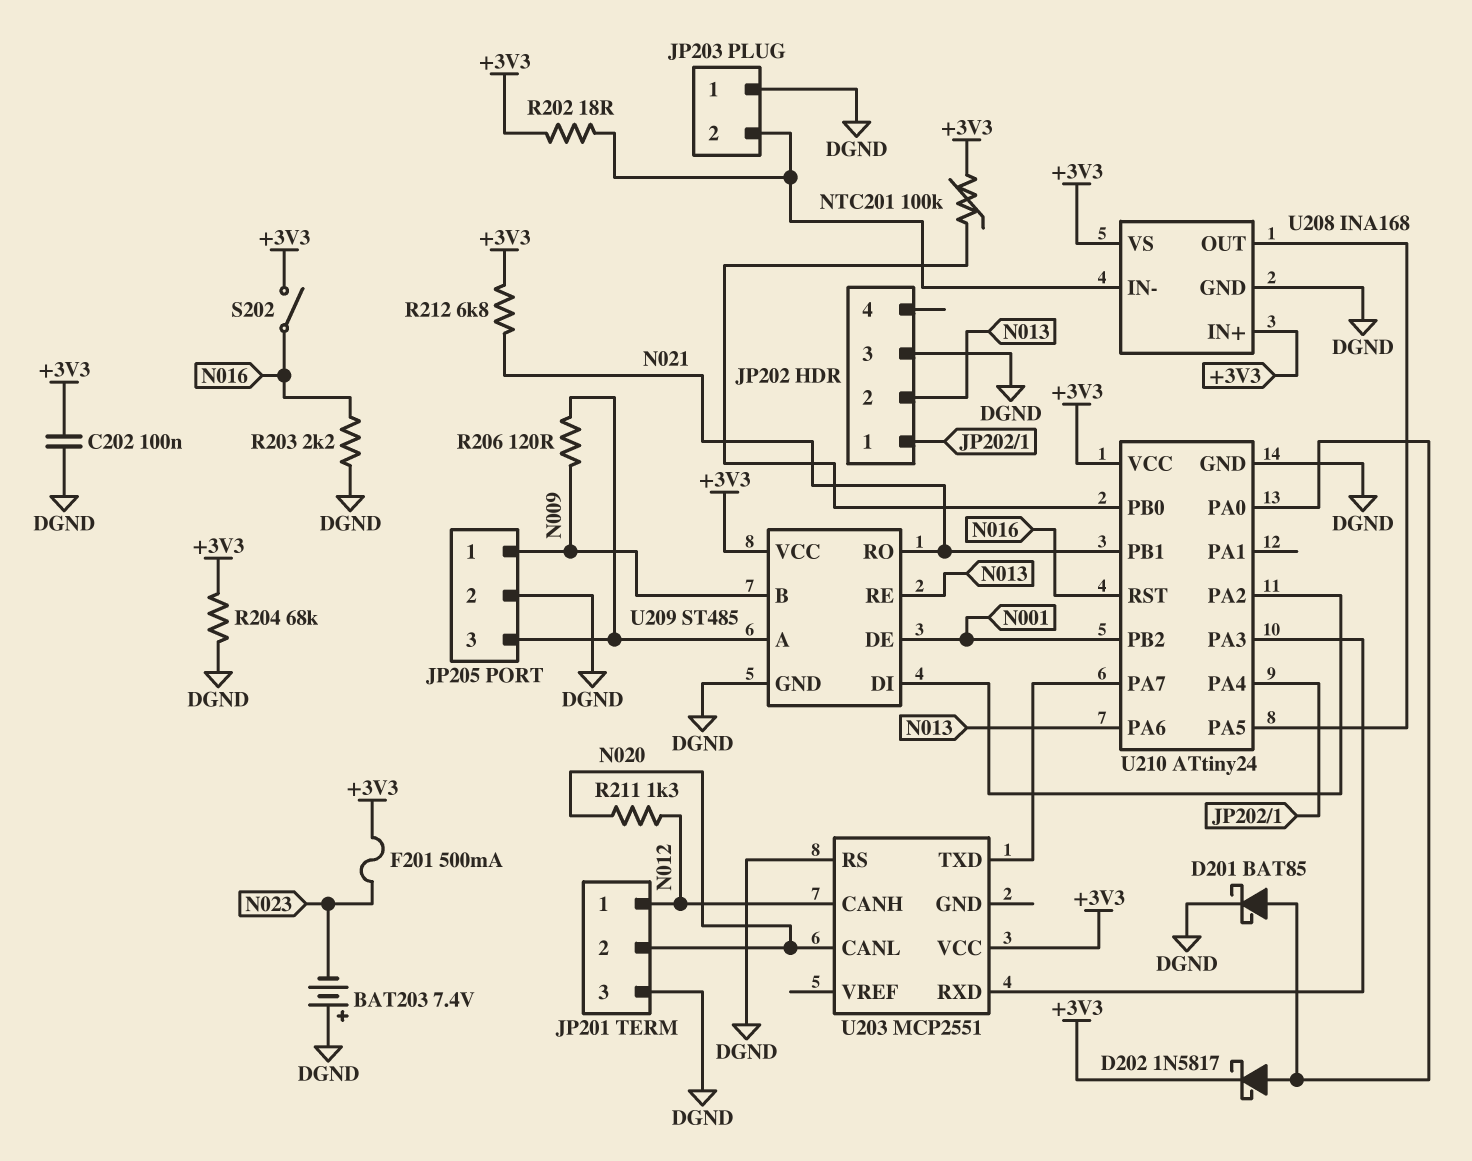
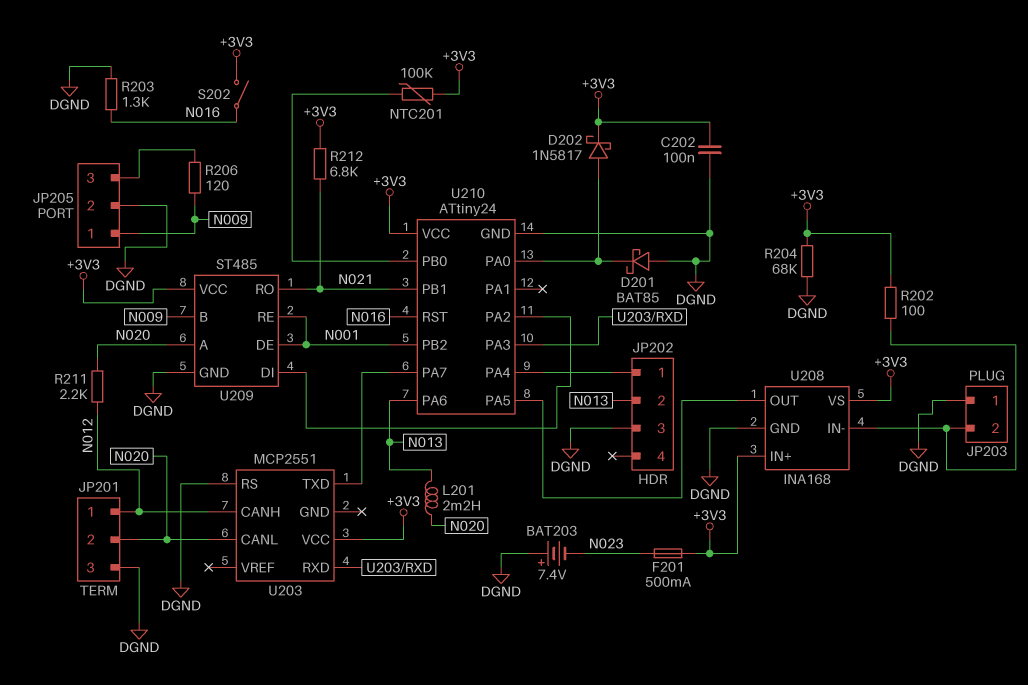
D201: schottky BAT85 (A U210/PA0, K DGND) -> schottky BAT85 (A DGND, K U210/PA0)
L201: none -> 2.2mH (N013, N020)
R202: 18 (+3V3, JP203/2) -> 100 (+3V3, JP203/2)
R203: 2.2k (DGND, N016) -> 1.3k (DGND, N016)
R211: 1.3k (N012, N020) -> 2.2k (N012, N020)
U209 pin A: JP205/3 -> N020
U209 pin RE: N013 -> N001

